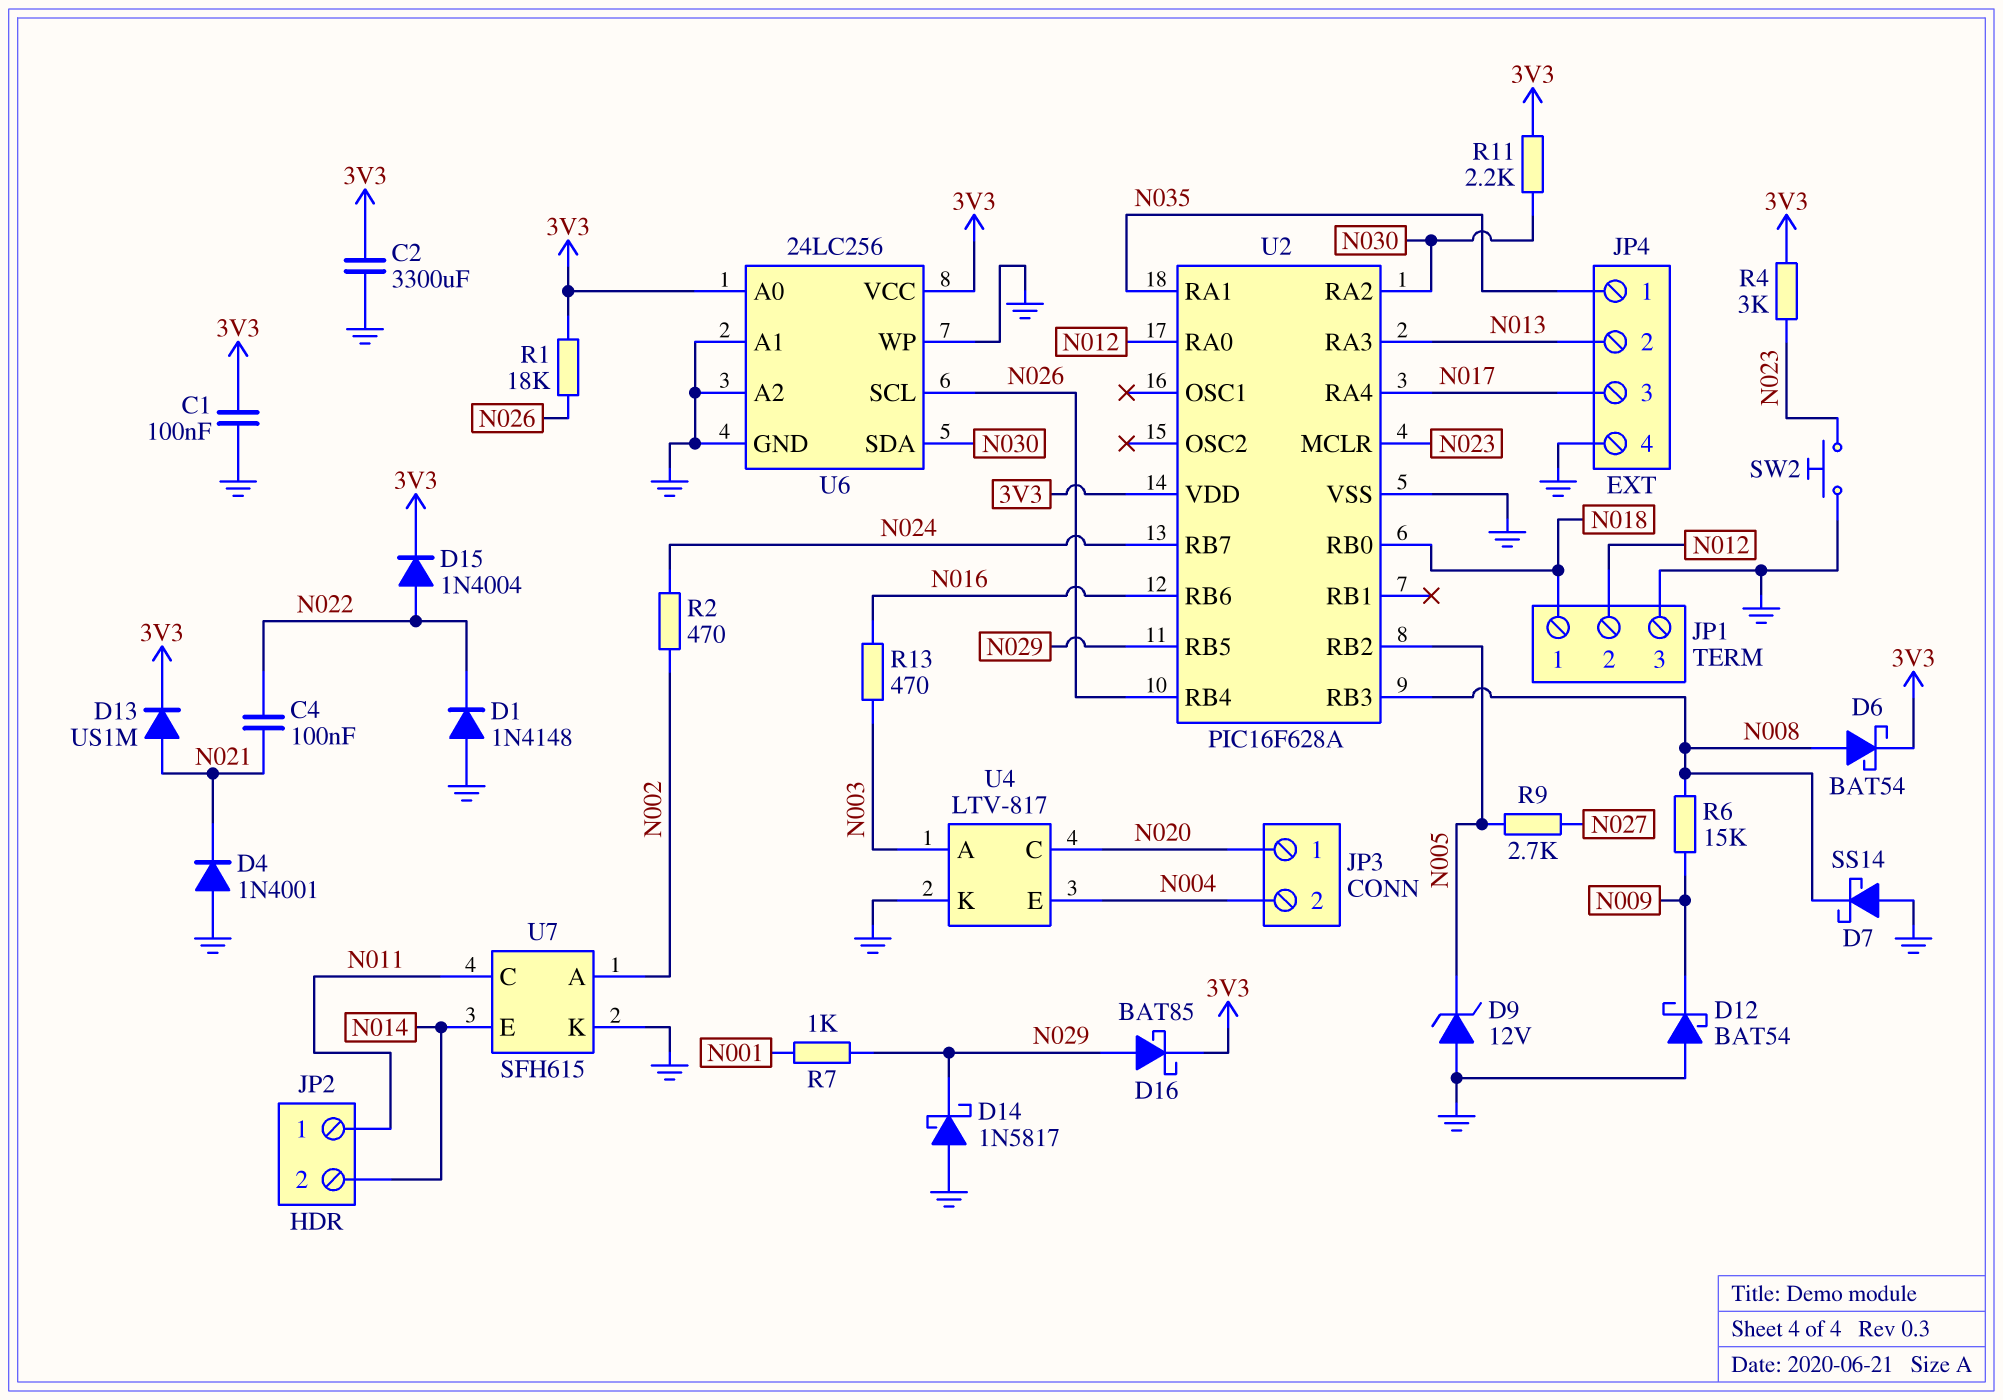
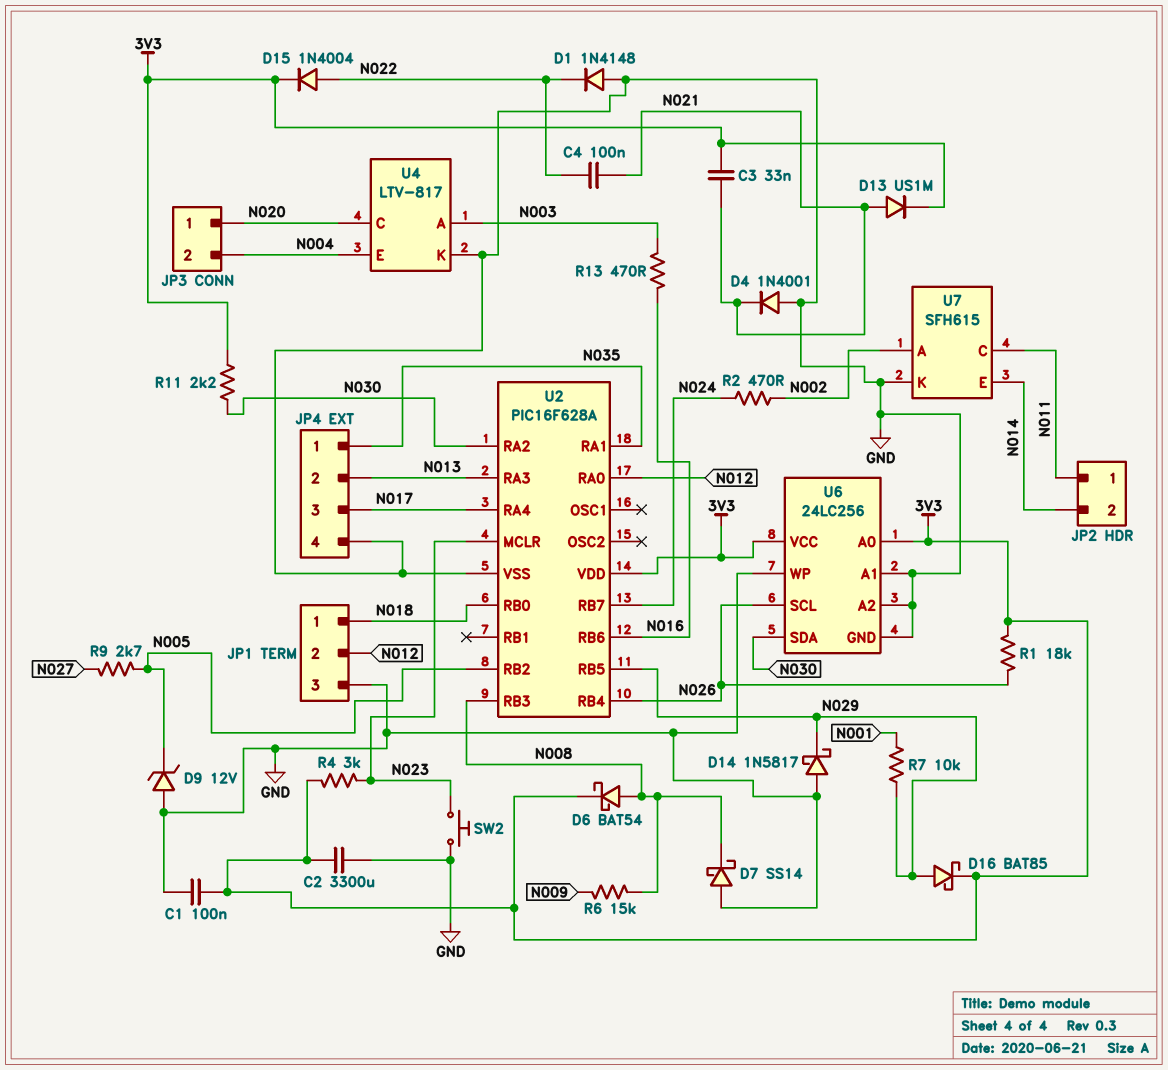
C3: none -> 33nF (3V3, N021)
D12: schottky BAT54 (A GND, K N009) -> none
R7: 1k (N001, N029) -> 10k (N001, N029)

